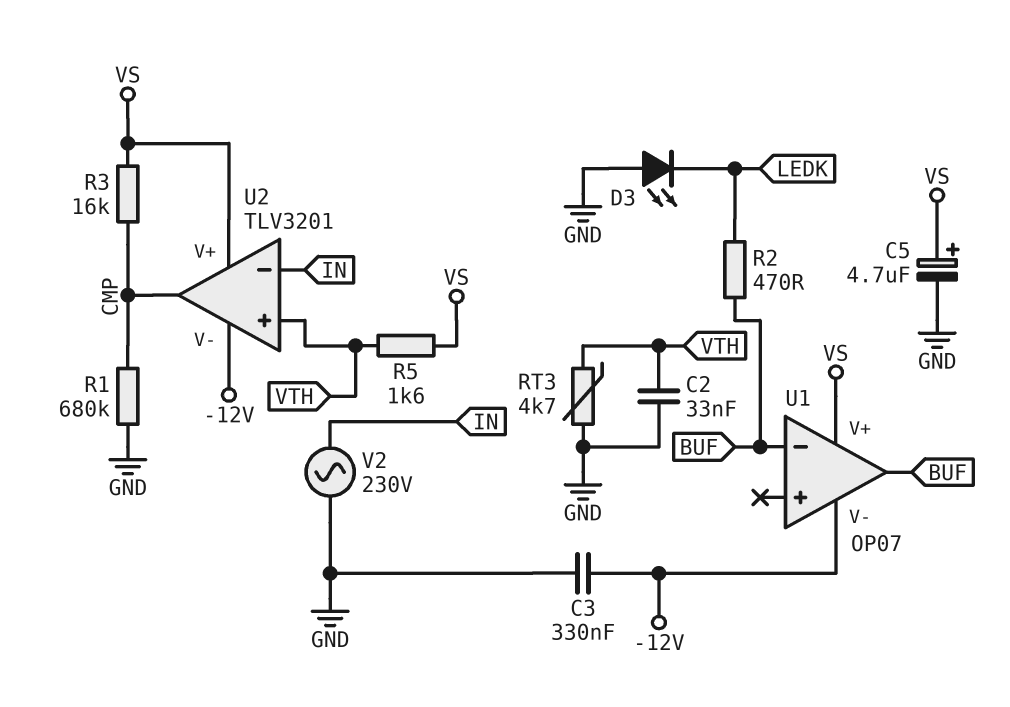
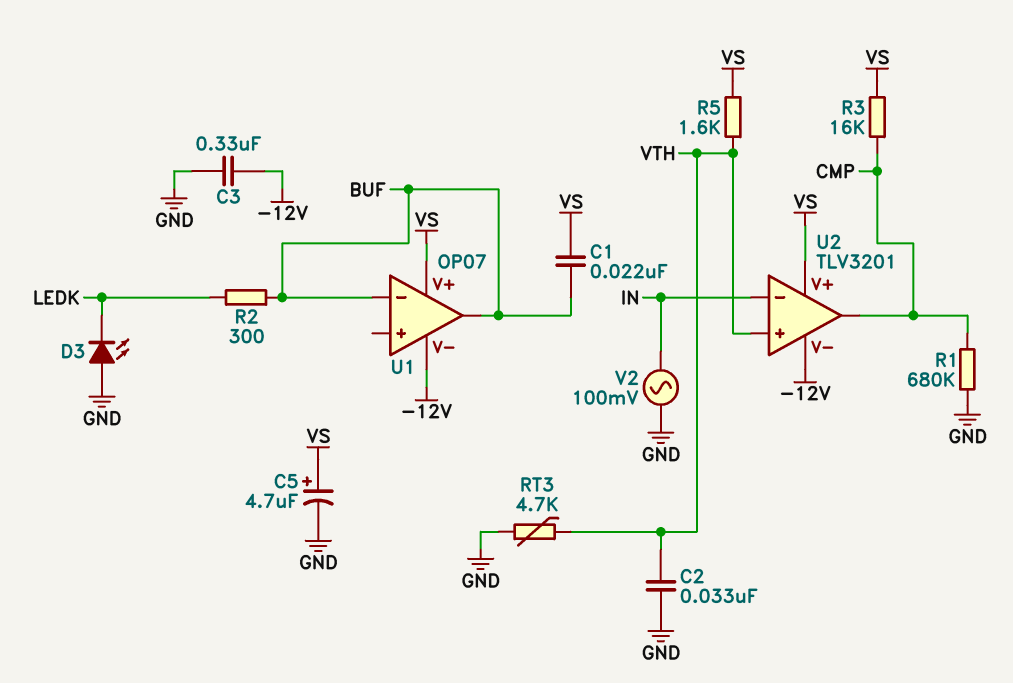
C1: none -> 22nF (BUF, VS)
R2: 470 (BUF, LEDK) -> 300 (BUF, LEDK)
V2: AC 230V (GND, IN) -> AC 100mV (GND, IN)

